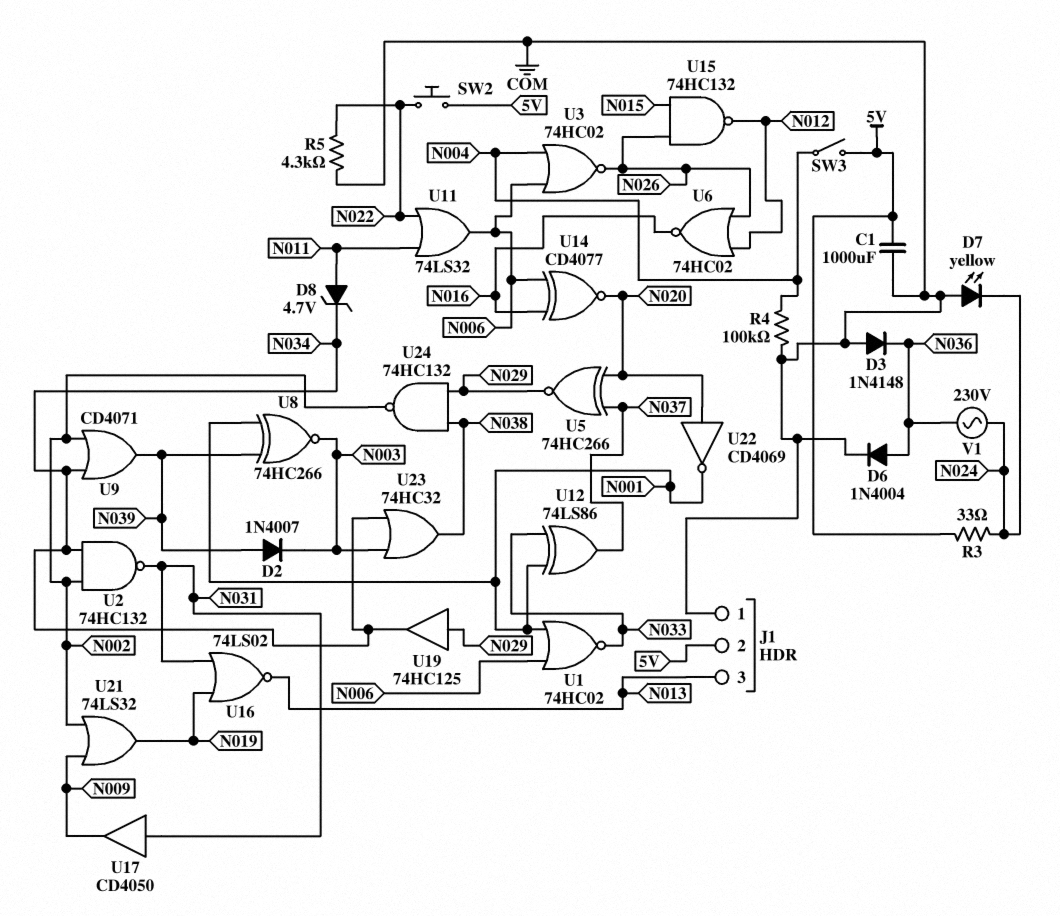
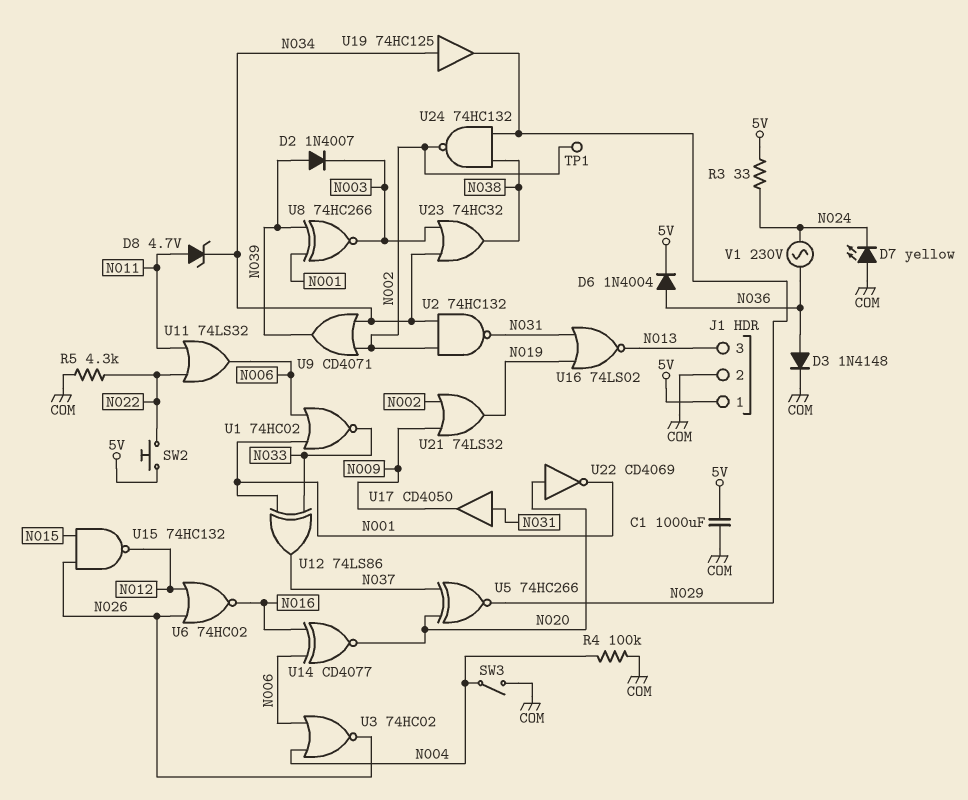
D3: diode 1N4148 (A COM, K N036) -> diode 1N4148 (A N036, K COM)
D6: diode 1N4004 (A N036, K COM) -> diode 1N4004 (A N036, K 5V)
J1 pin 1: COM -> 5V
J1 pin 2: 5V -> COM
SW3: switch (5V, N004) -> switch (COM, N004)
TP1: none -> test point (N002)
U19: buffer 74HC125 (in N029, out N034) -> buffer 74HC125 (in N034, out N029)

